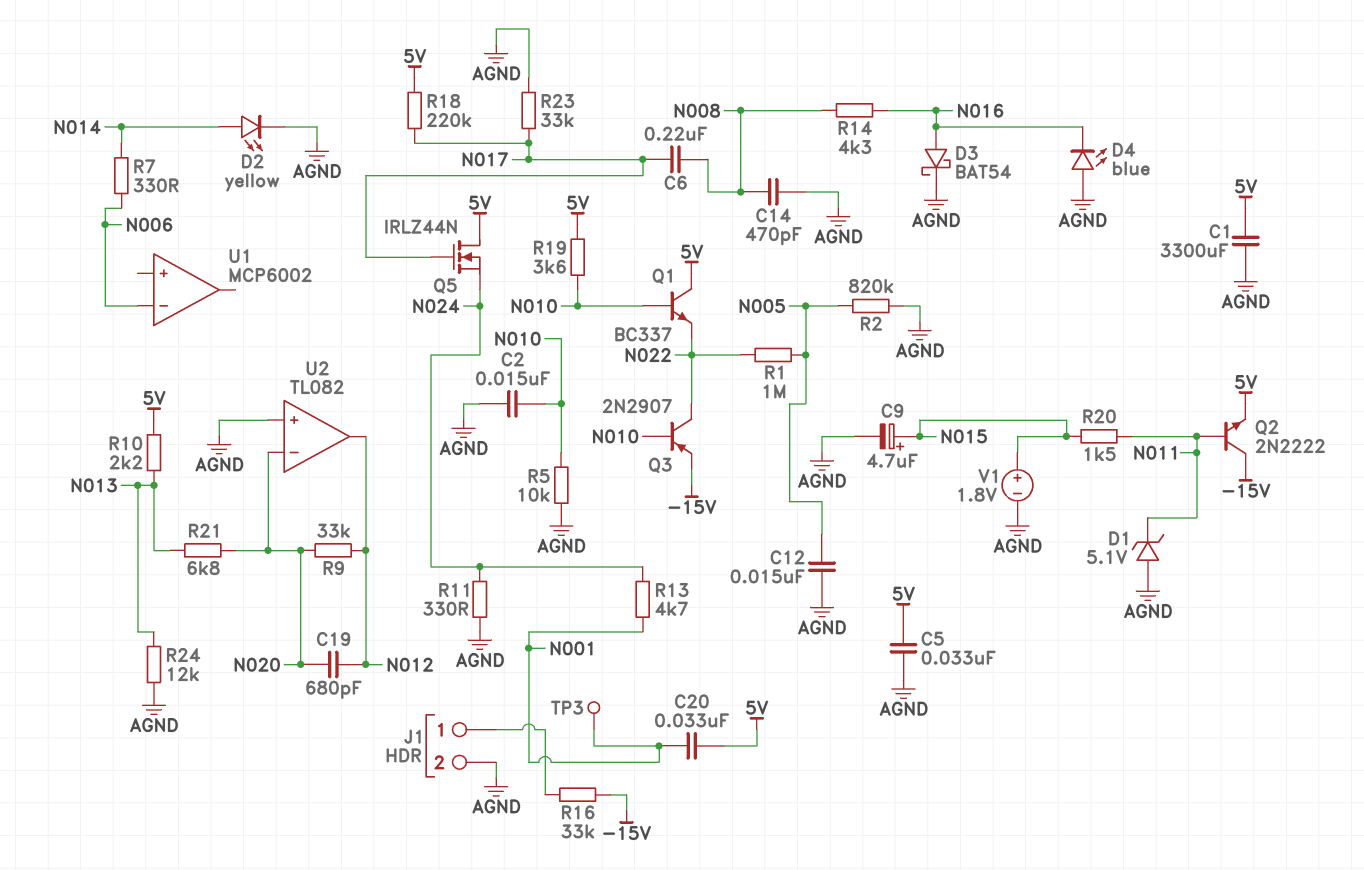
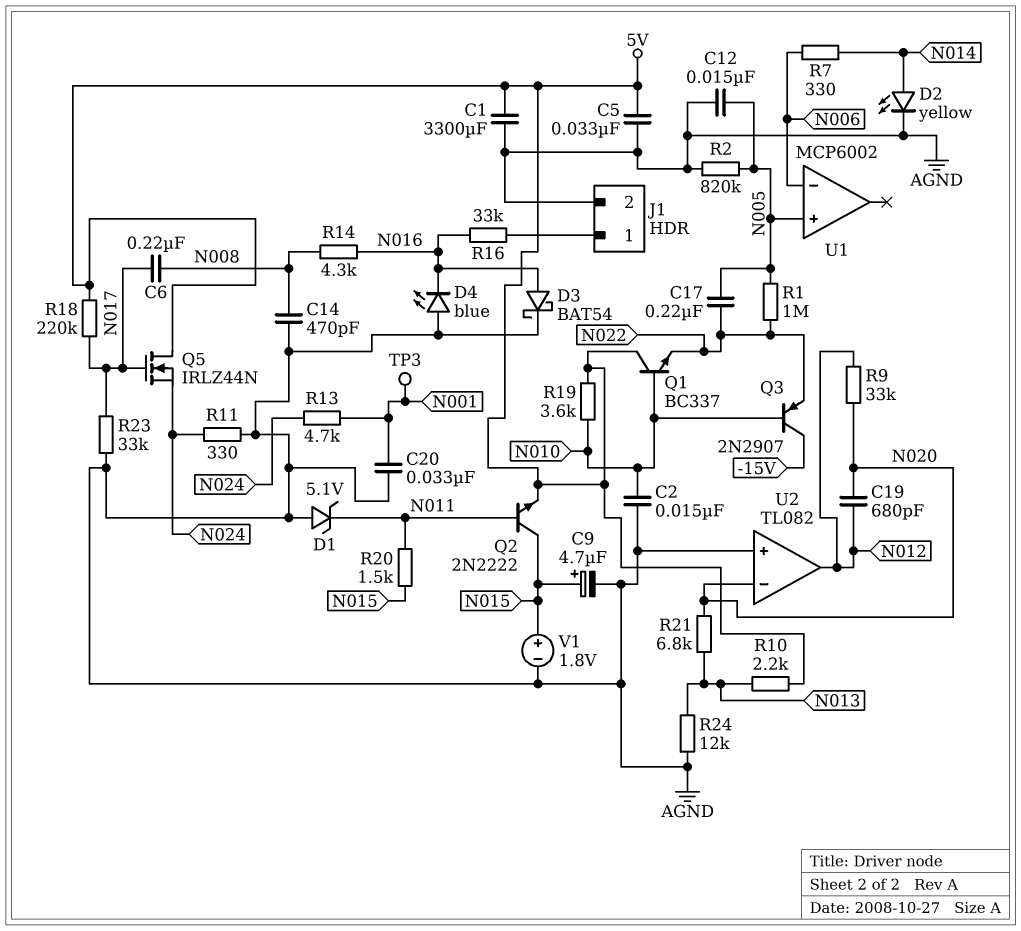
C17: none -> 220nF (N005, N022)
C20: 33nF (5V, N001) -> 33nF (AGND, N001)
Q2: NPN 2N2222 (B N011, C -15V, E 5V) -> NPN 2N2222 (B N011, C N015, E 5V)
Q3: PNP 2N2907 (B N010, C N022, E -15V) -> PNP 2N2907 (B N010, C -15V, E N022)
R5: 10k (AGND, N010) -> none
R16: 33k (-15V, J1/1) -> 33k (J1/1, N016)
U1 pin in+: none -> N005

